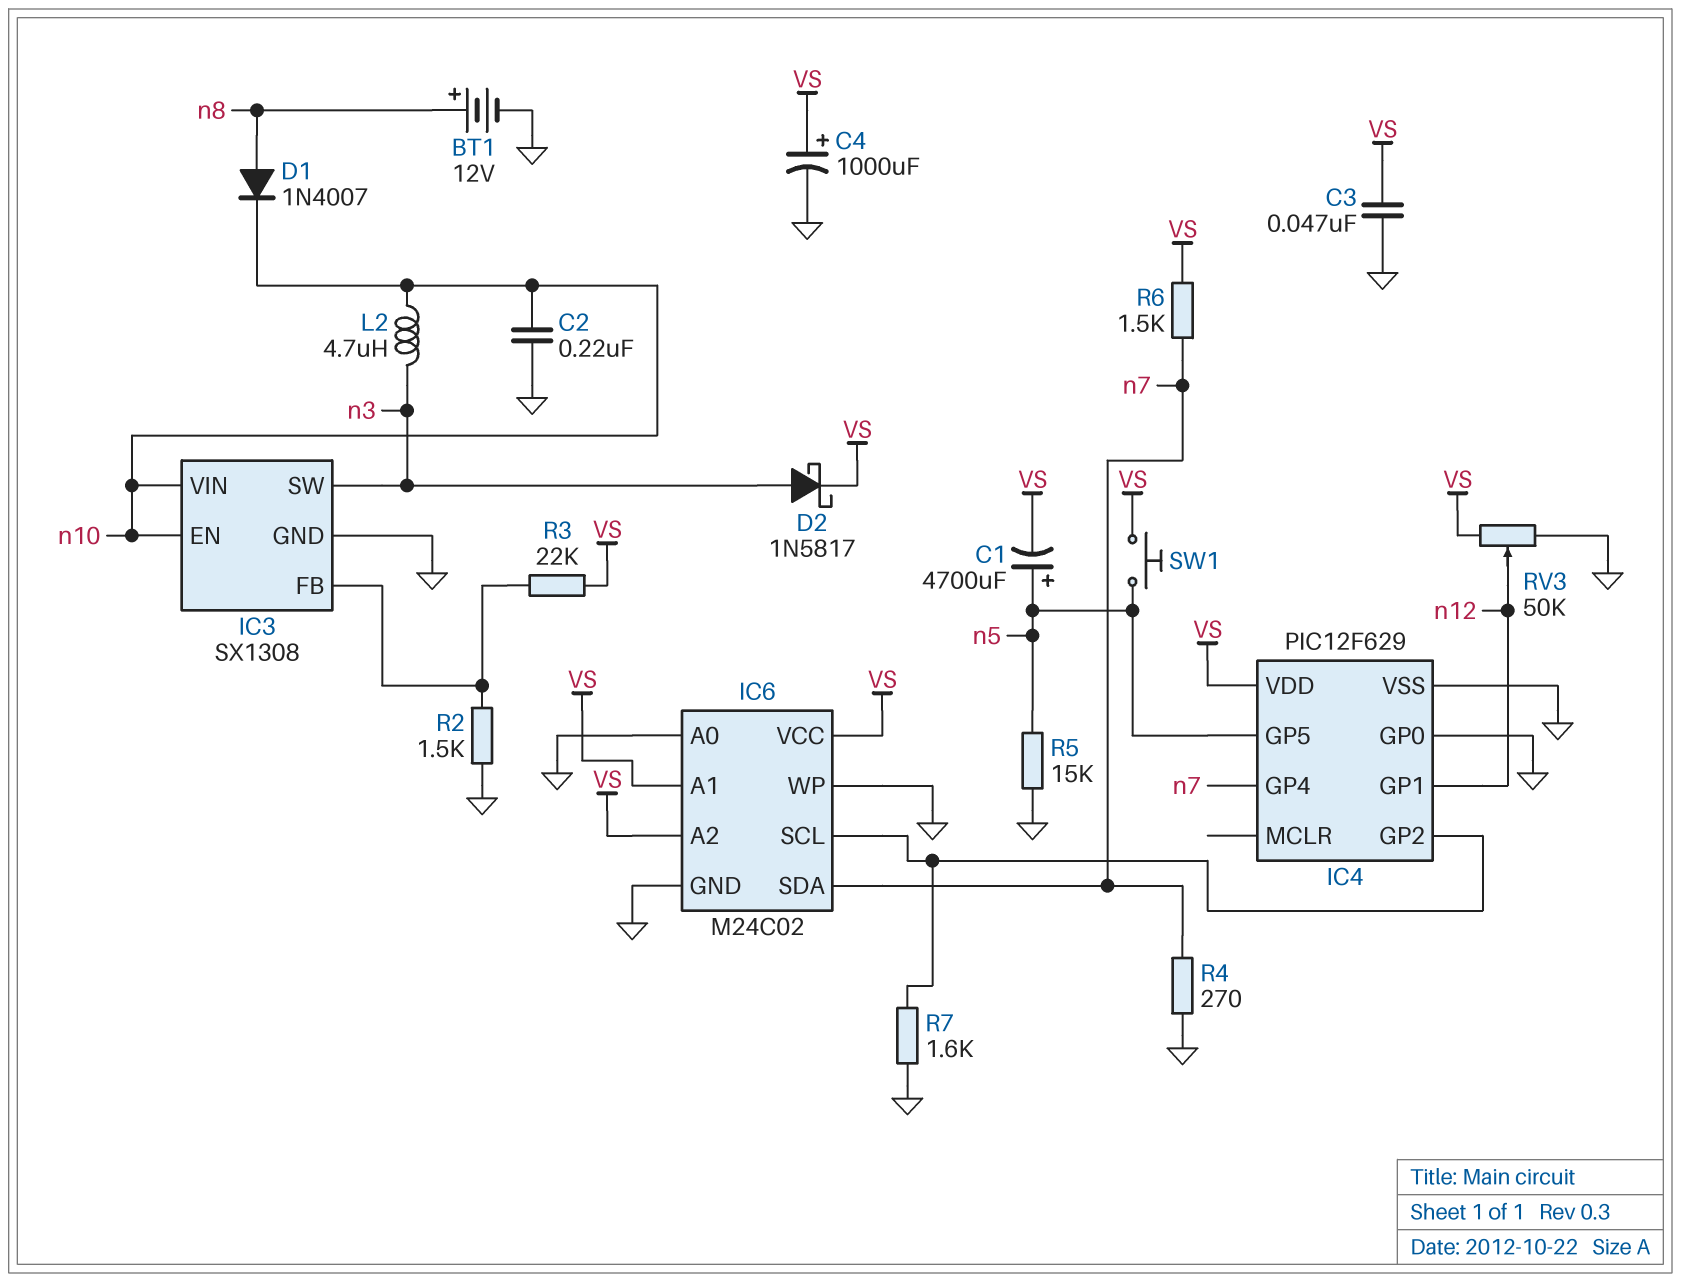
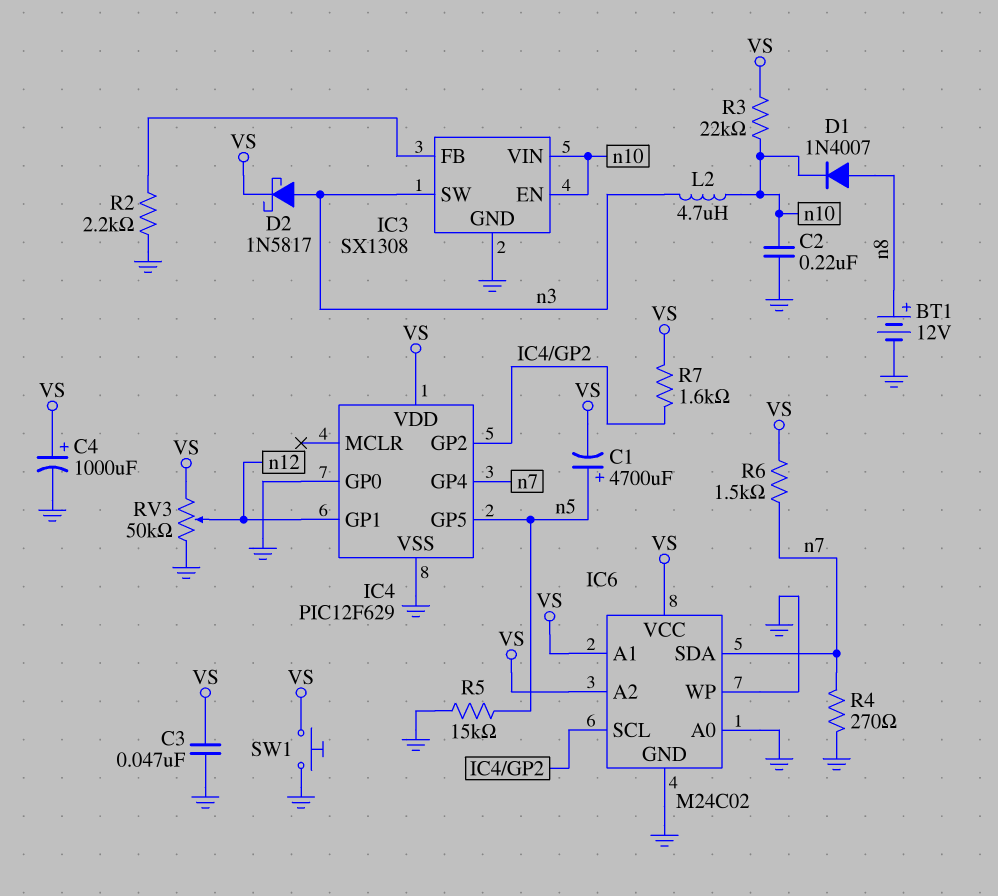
R2: 1.5k (GND, IC3/FB) -> 2.2k (GND, IC3/FB)
R3: 22k (IC3/FB, VS) -> 22k (VS, n10)
R7: 1.6k (GND, IC4/GP2) -> 1.6k (IC4/GP2, VS)
SW1: button (VS, n5) -> button (GND, VS)

